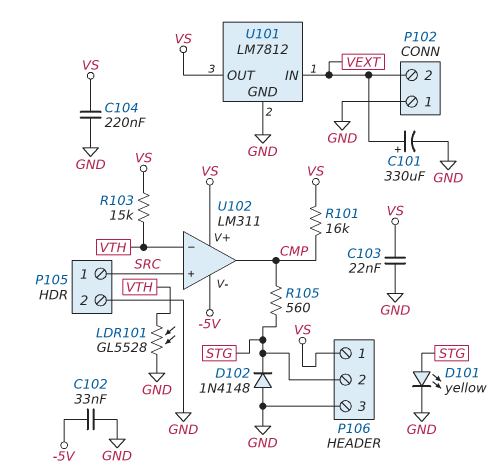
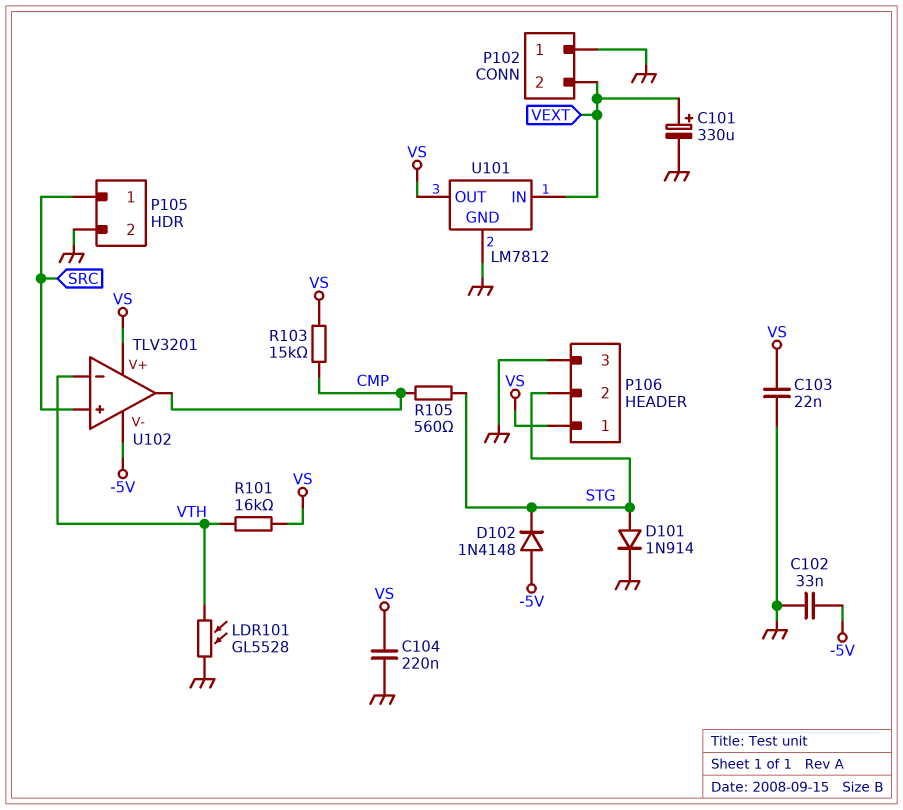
D101: LED yellow (A STG, K GND) -> diode 1N914 (A STG, K GND)
D102: diode 1N4148 (A GND, K STG) -> diode 1N4148 (A -5V, K STG)
R101: 16k (CMP, VS) -> 16k (VS, VTH)
R103: 15k (VS, VTH) -> 15k (CMP, VS)
U102: LM311 -> TLV3201

